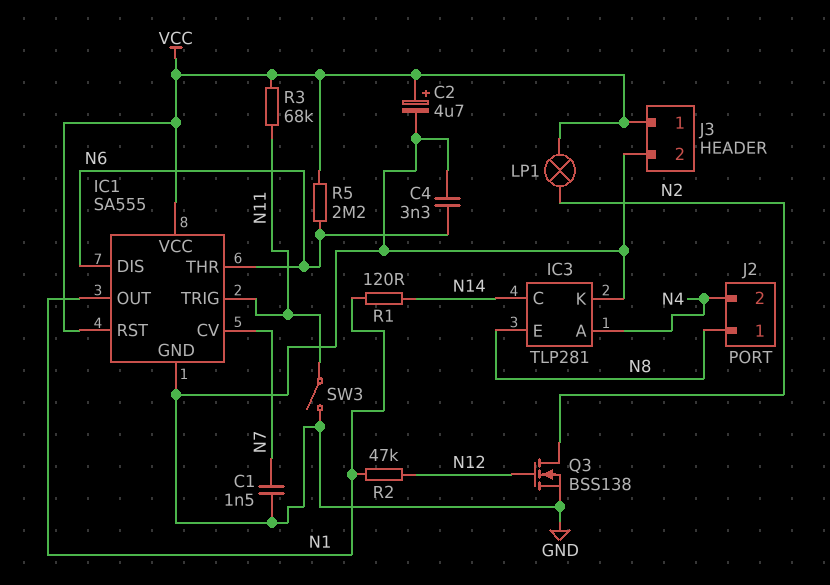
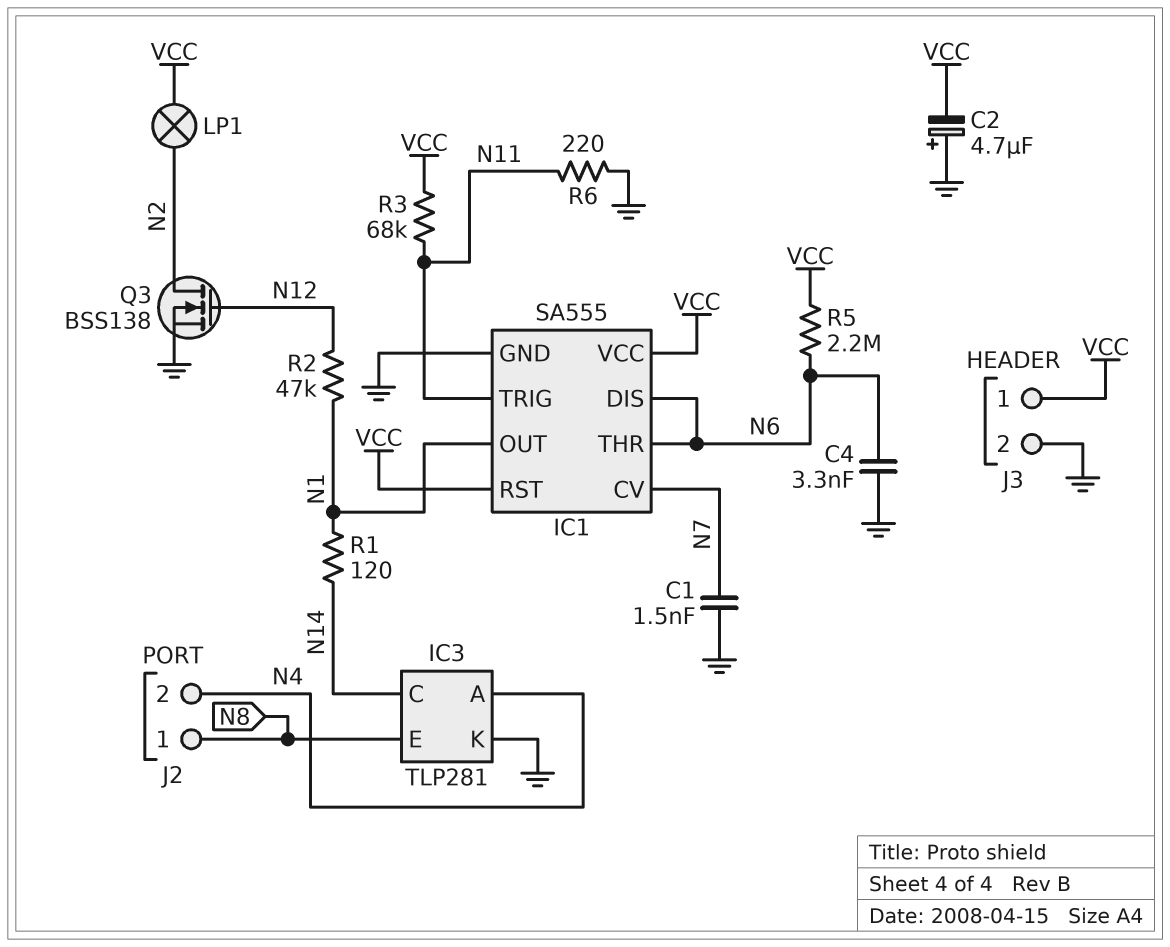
C2: 4.7uF (plus VCC, minus GND) -> 4.7uF (plus GND, minus VCC)
R6: none -> 220 (GND, N11)
SW3: switch (GND, N11) -> none

